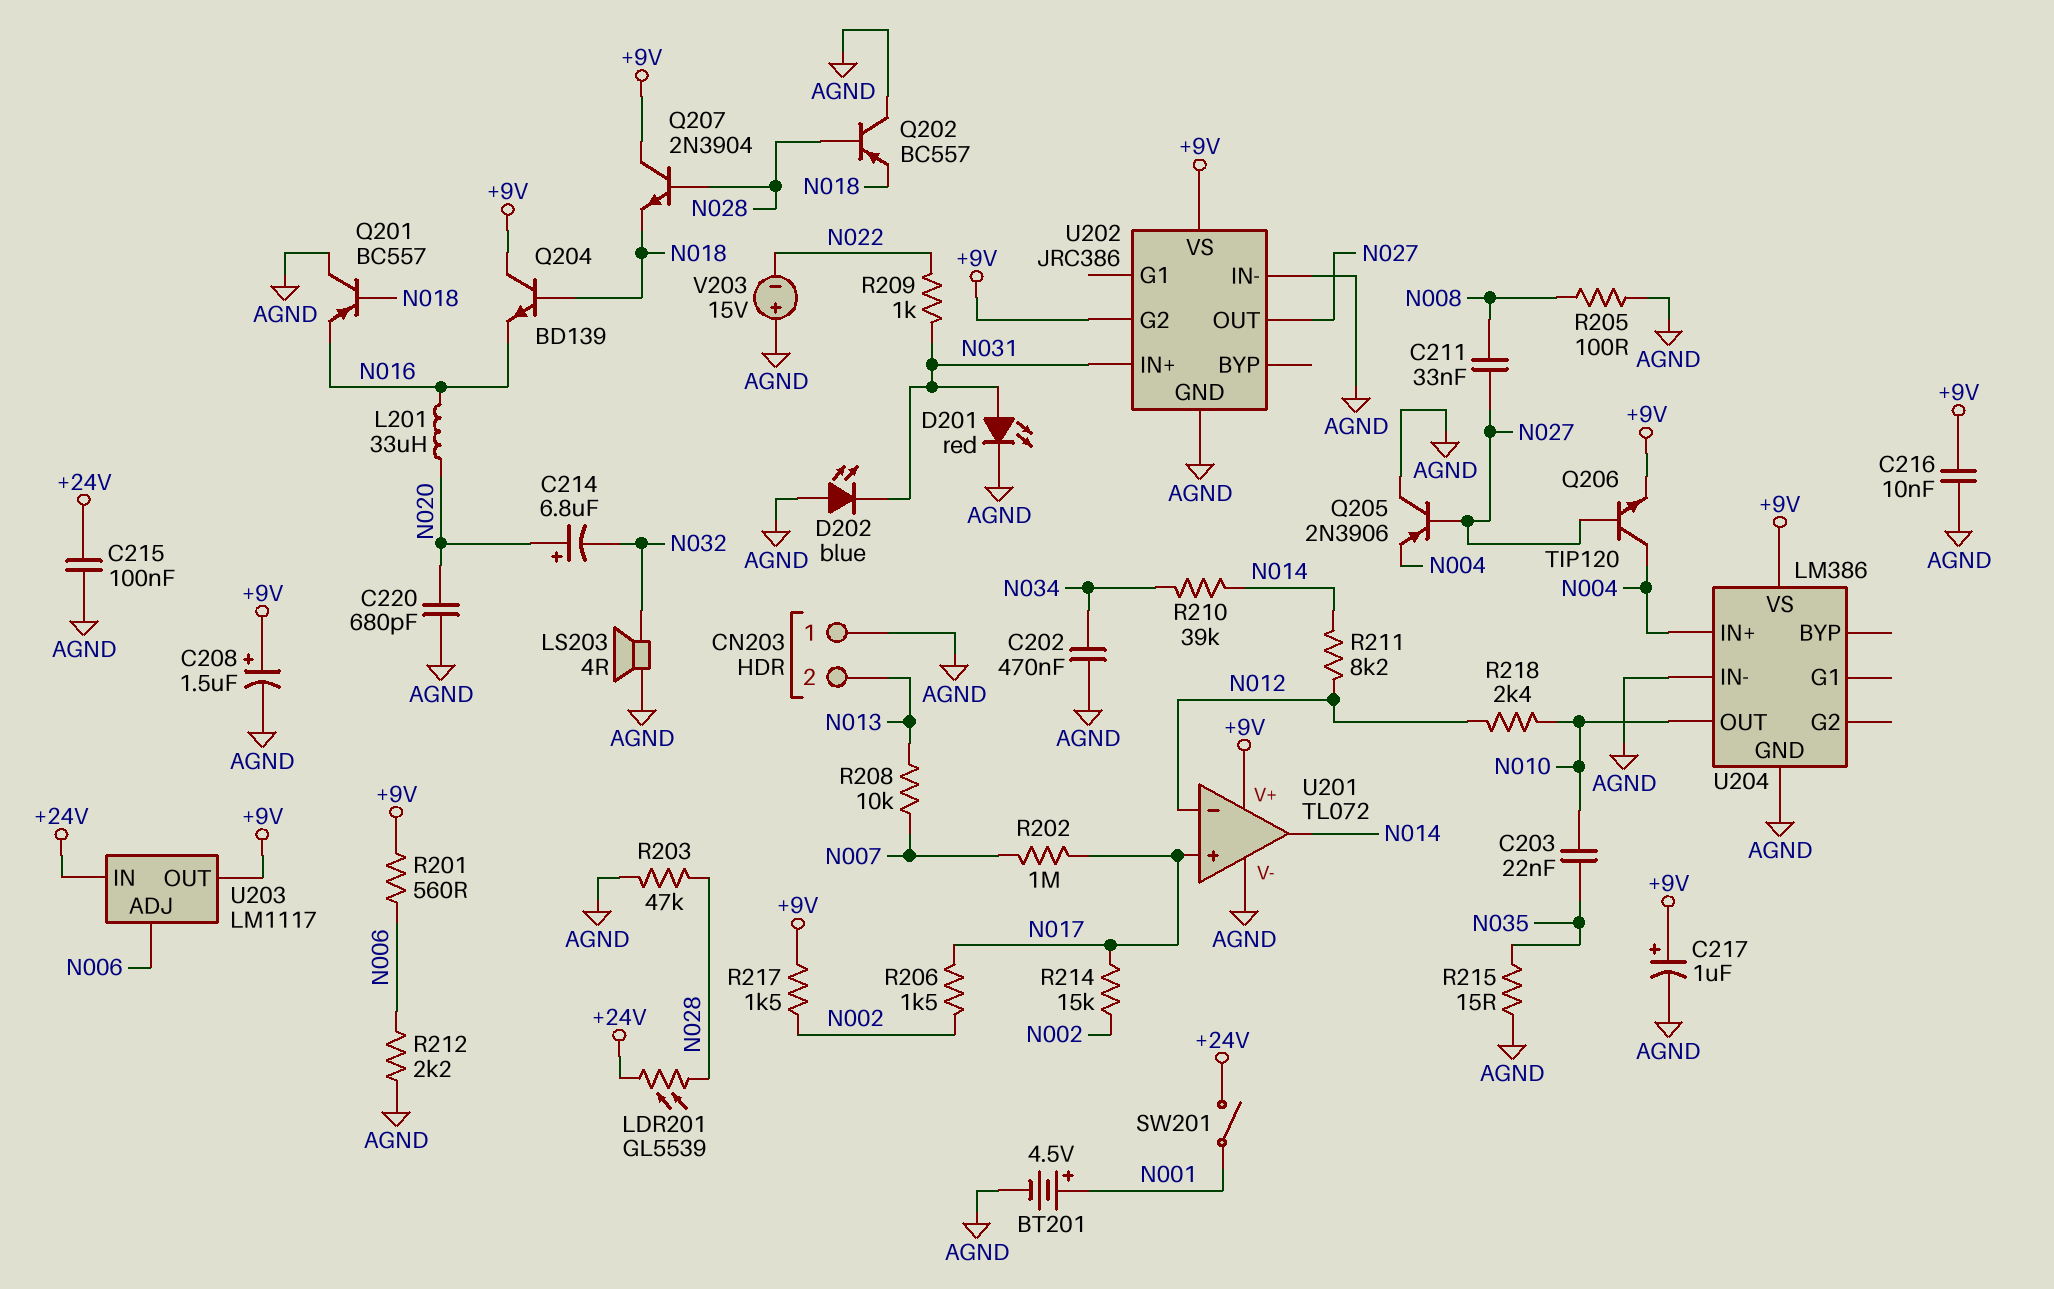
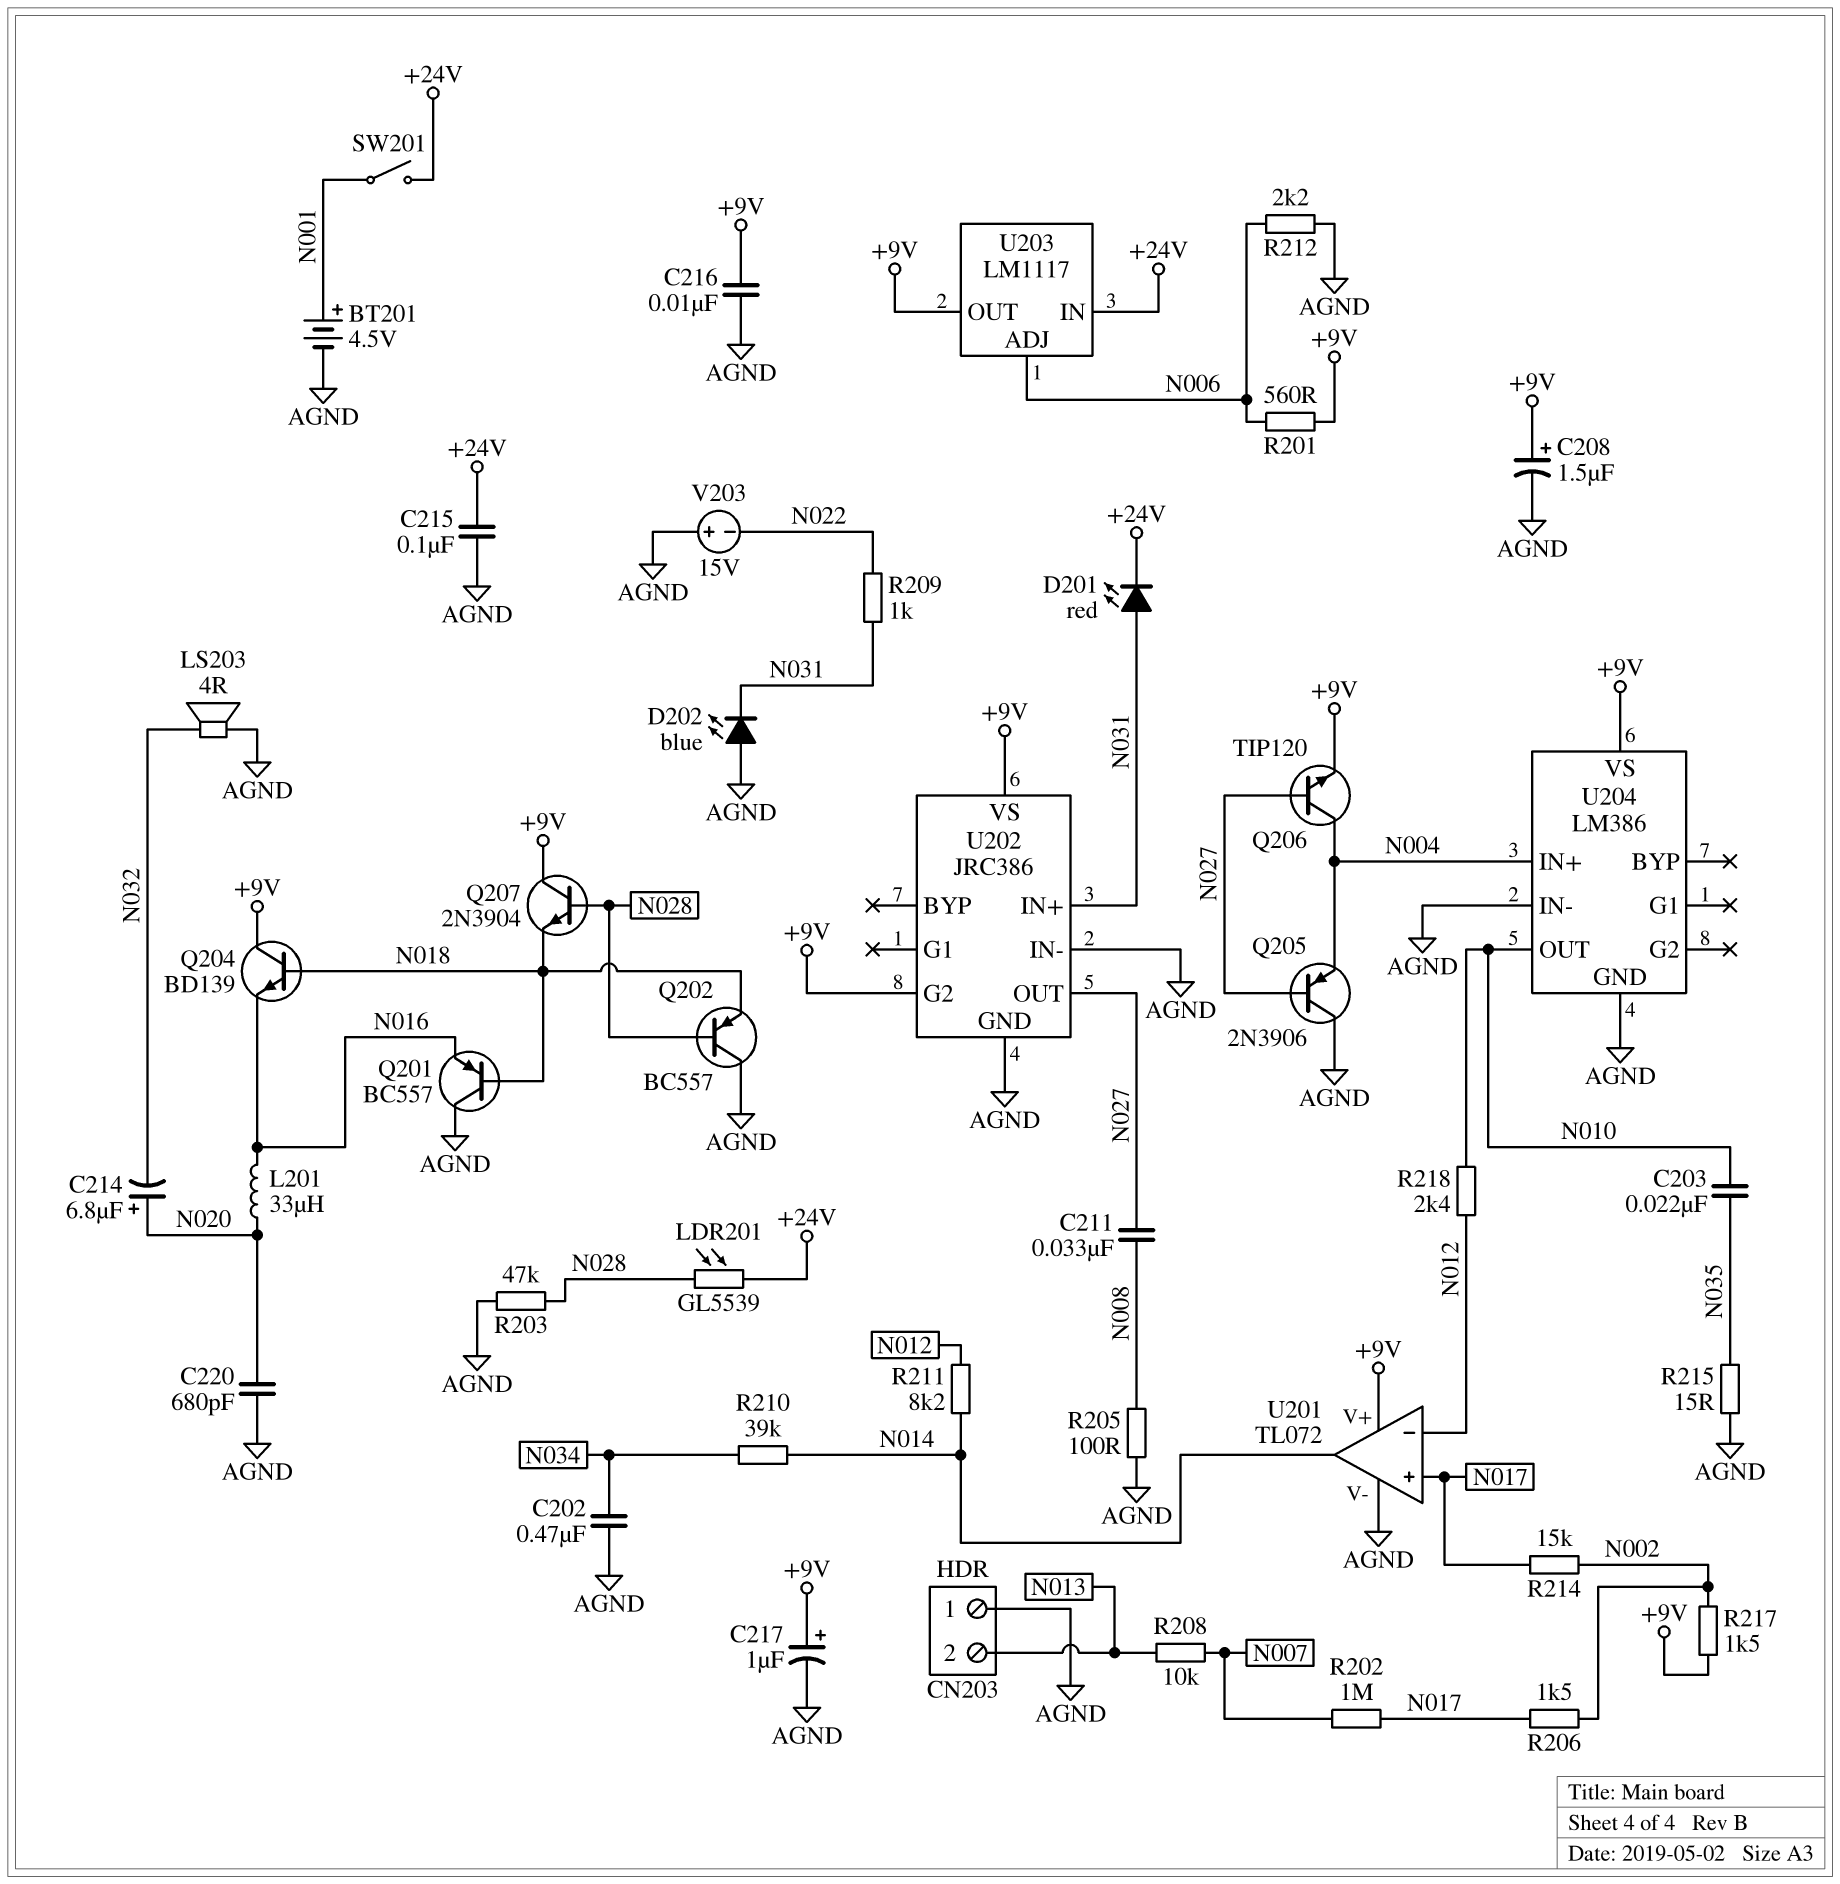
D201: LED red (A N031, K AGND) -> LED red (A N031, K +24V)

